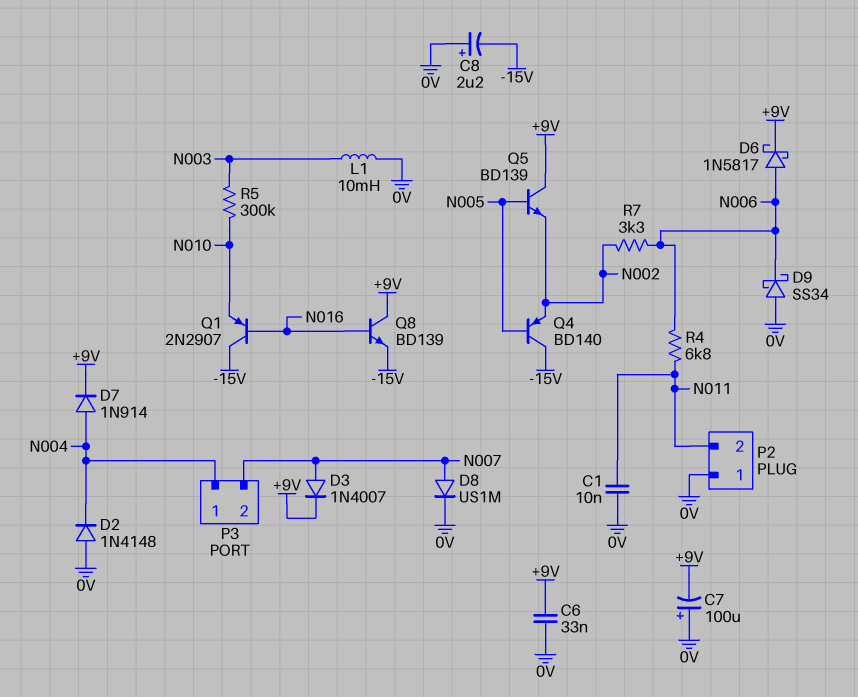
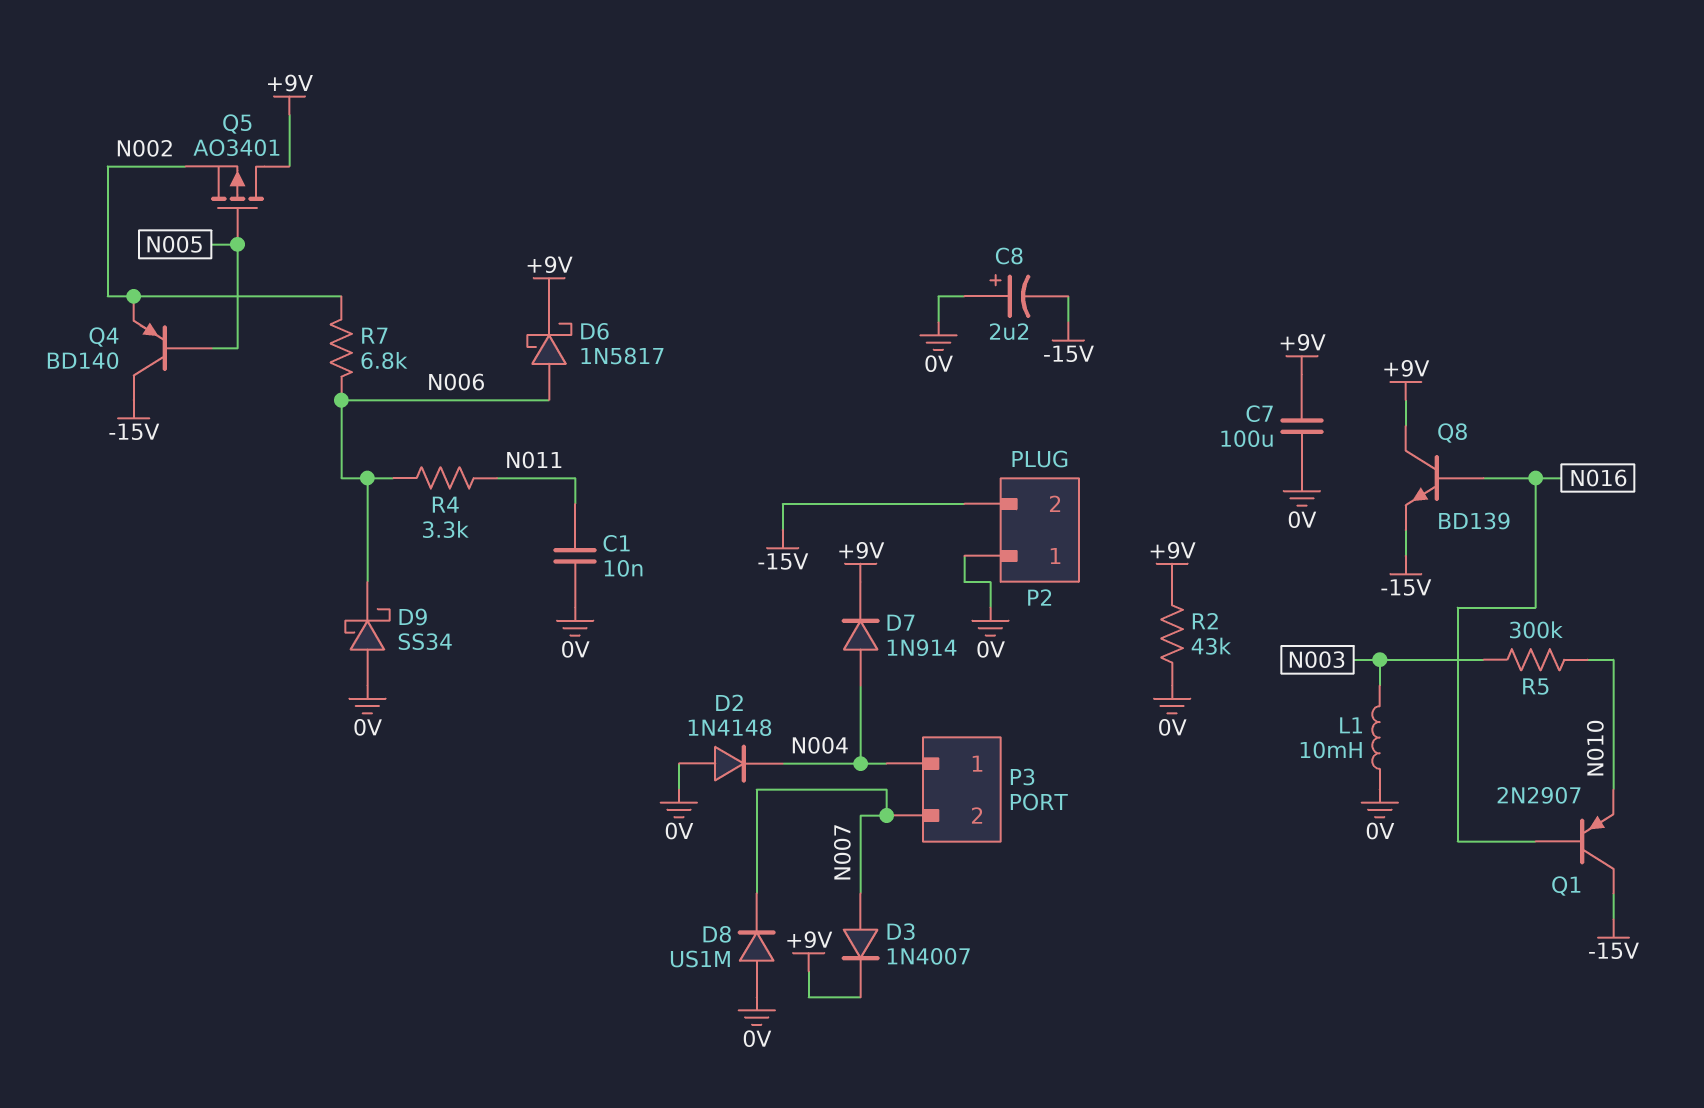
C6: 33nF (+9V, 0V) -> none
C7: 100uF (plus 0V, minus +9V) -> 100uF (+9V, 0V)
D8: diode US1M (A N007, K 0V) -> diode US1M (A 0V, K N007)
P2 pin 2: N011 -> -15V
Q5: NPN BD139 (B N005, C +9V, E N002) -> PMOS AO3401 (G N005, D +9V, S N002)
R2: none -> 43k (+9V, 0V)
R4: 6.8k (N006, N011) -> 3.3k (N006, N011)
R7: 3.3k (N002, N006) -> 6.8k (N002, N006)

